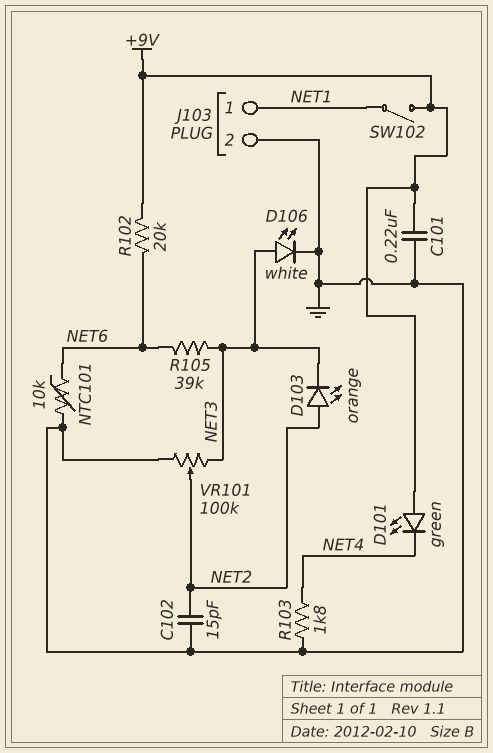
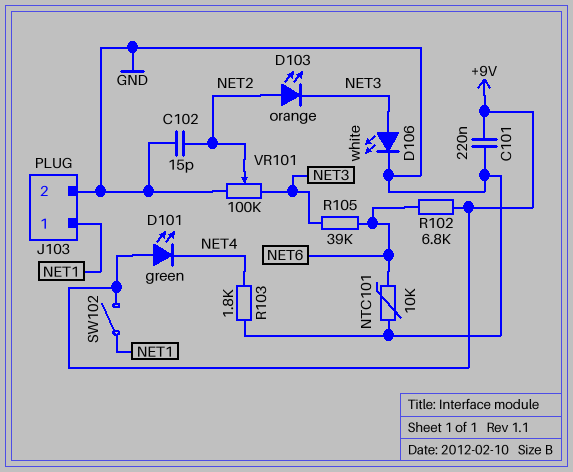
R102: 20k (+9V, NET6) -> 6.8k (+9V, NET6)

